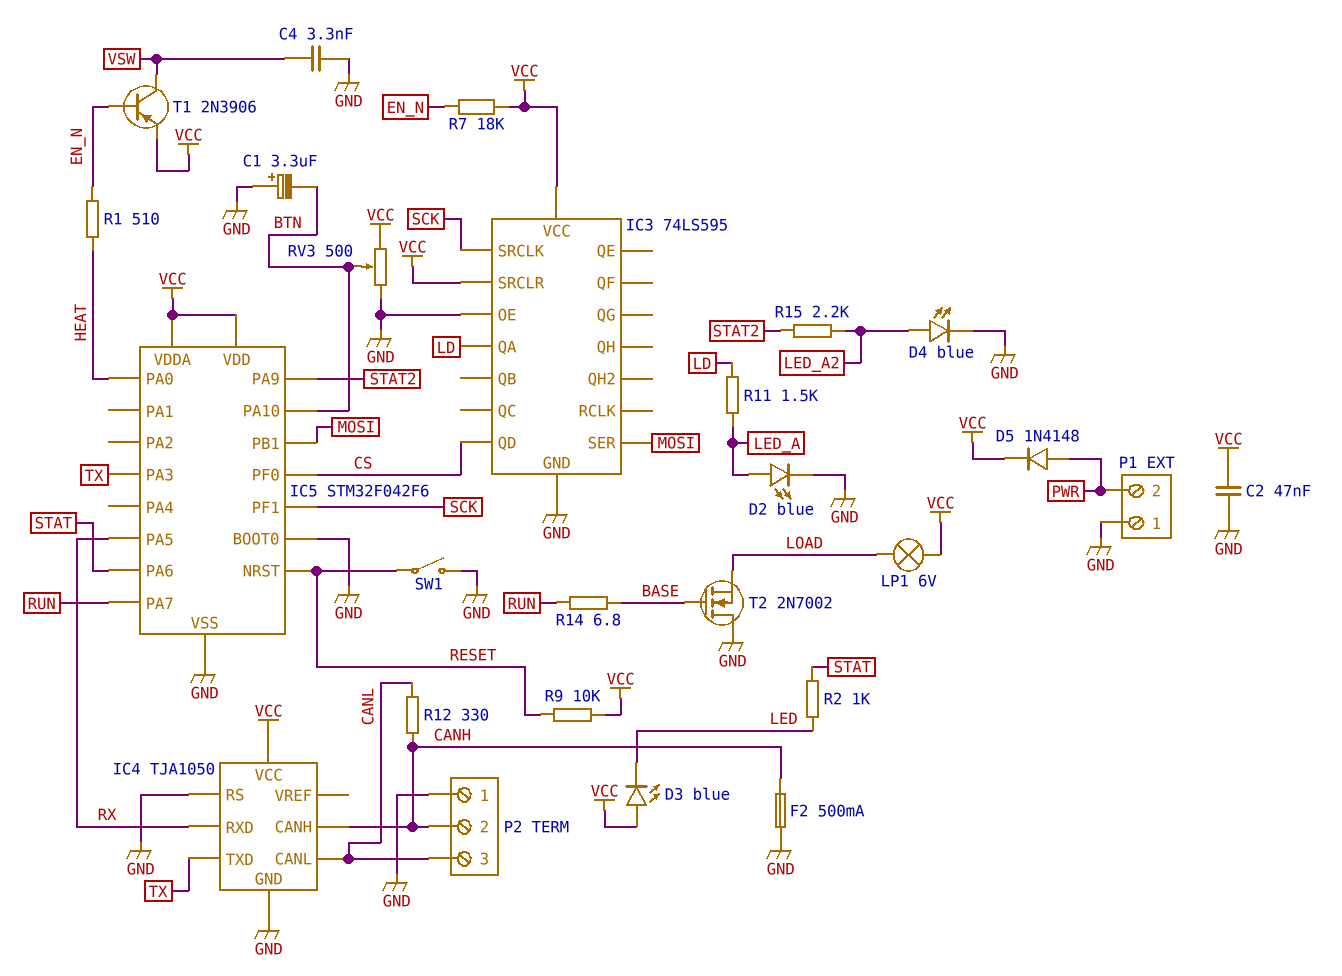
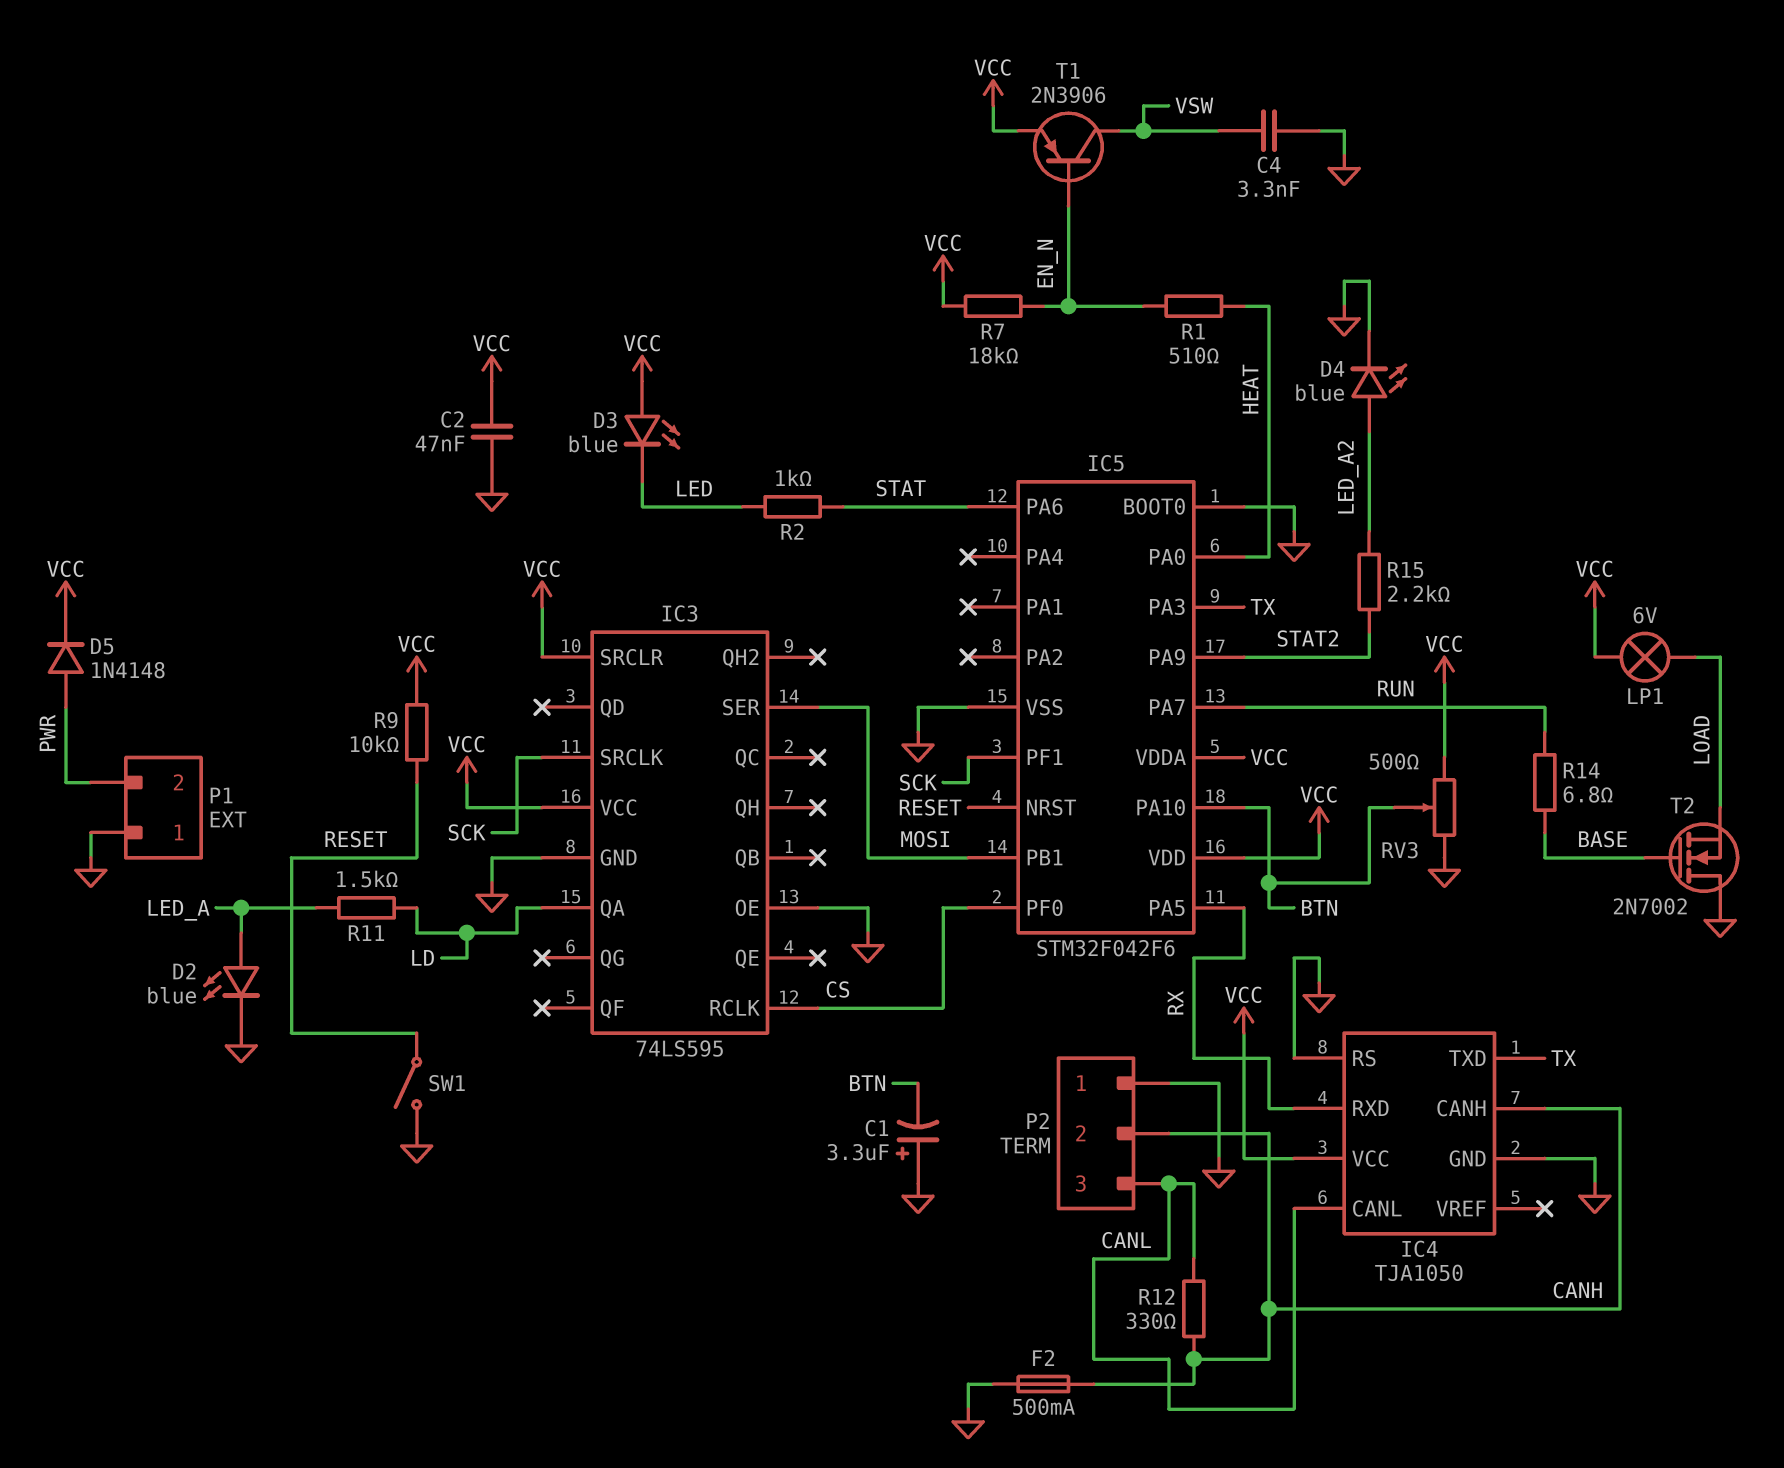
IC3 pin QD: CS -> none
IC3 pin RCLK: none -> CS

